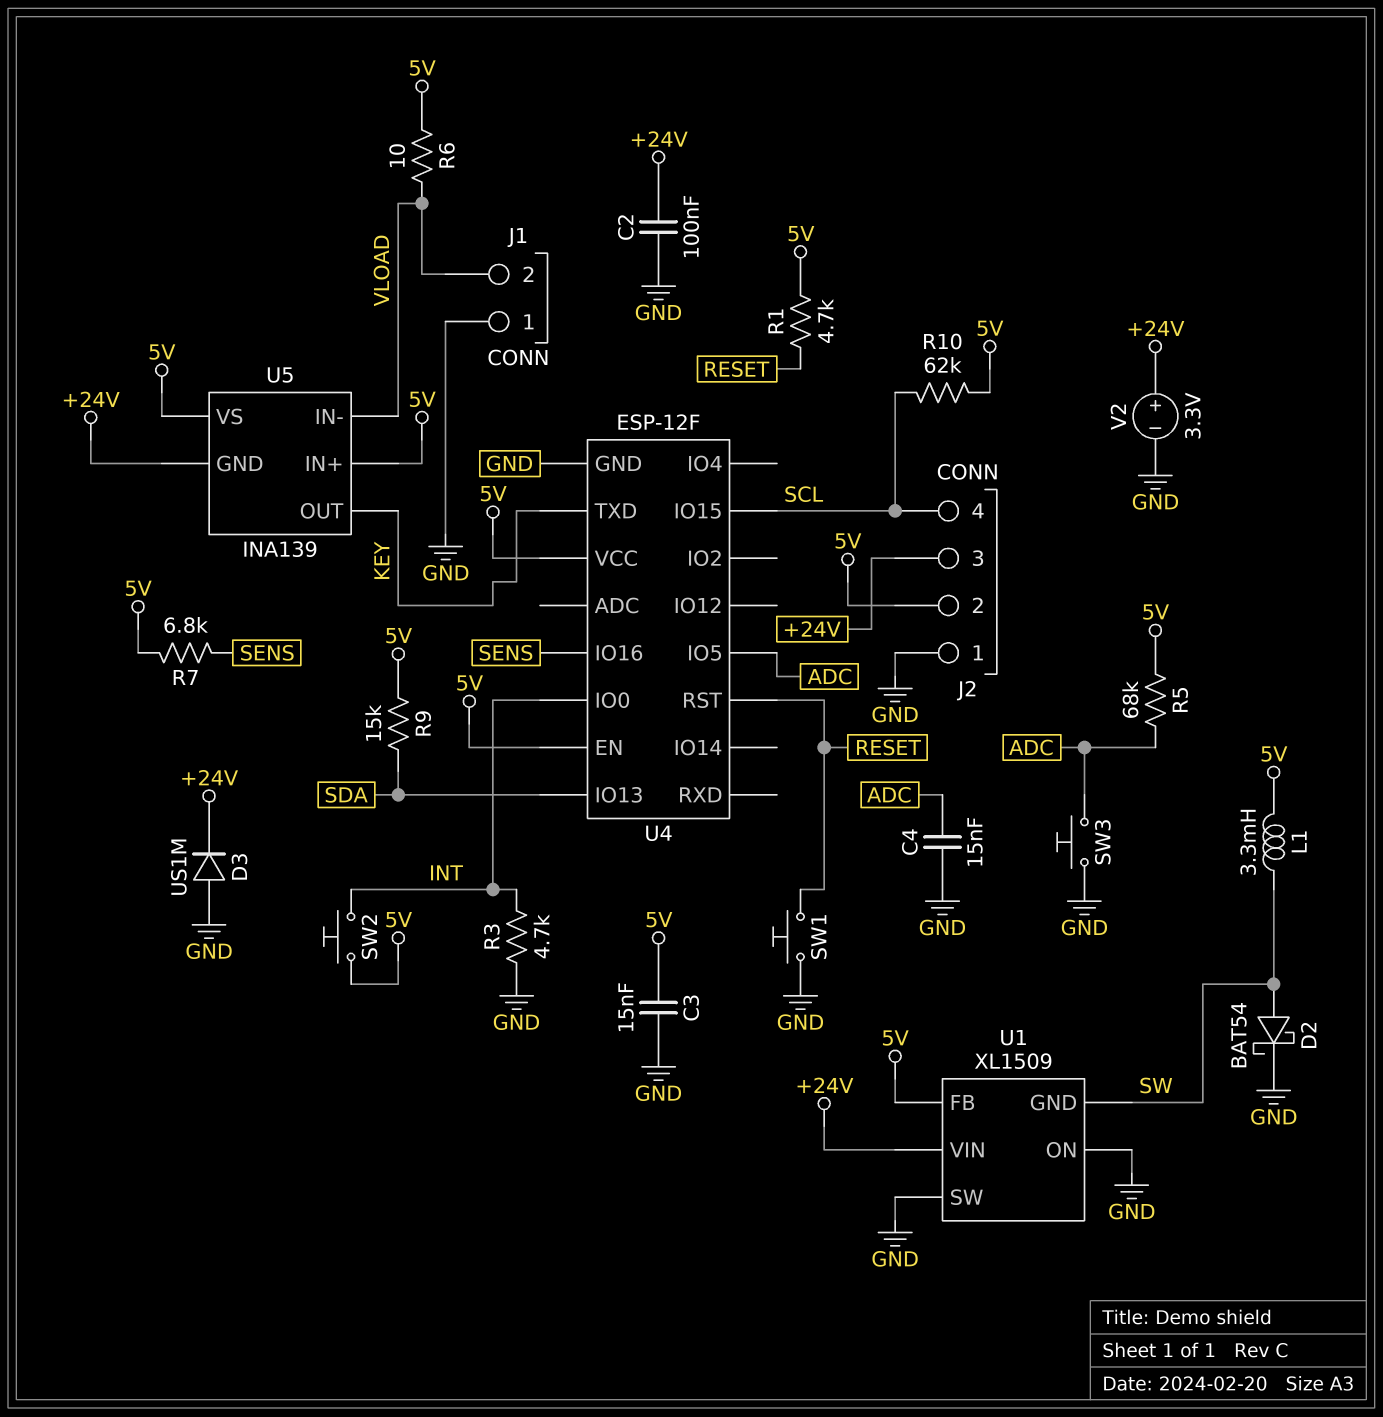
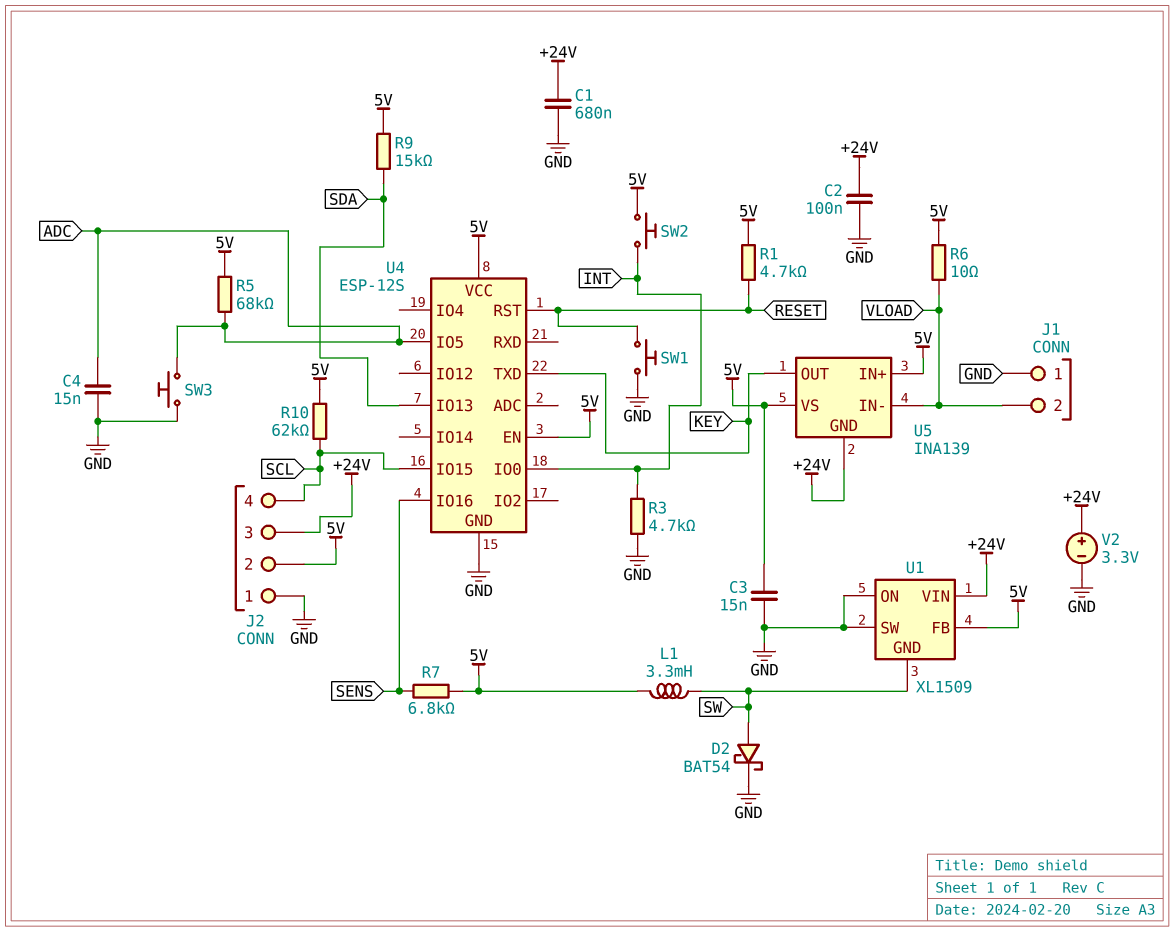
C1: none -> 680nF (+24V, GND)
D3: diode US1M (A GND, K +24V) -> none
U4: ESP-12F -> ESP-12S

